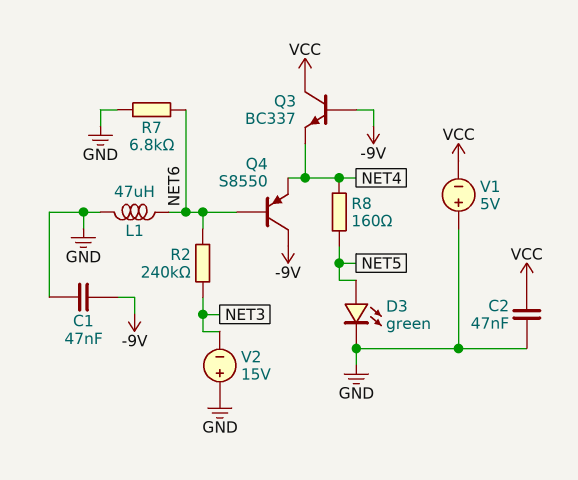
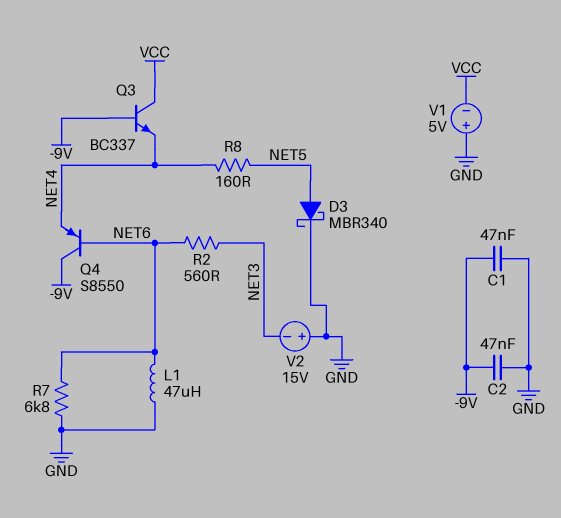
C2: 47nF (GND, VCC) -> 47nF (-9V, GND)
D3: LED green (A NET5, K GND) -> schottky MBR340 (A NET5, K GND)
R2: 240k (NET3, NET6) -> 560 (NET3, NET6)

